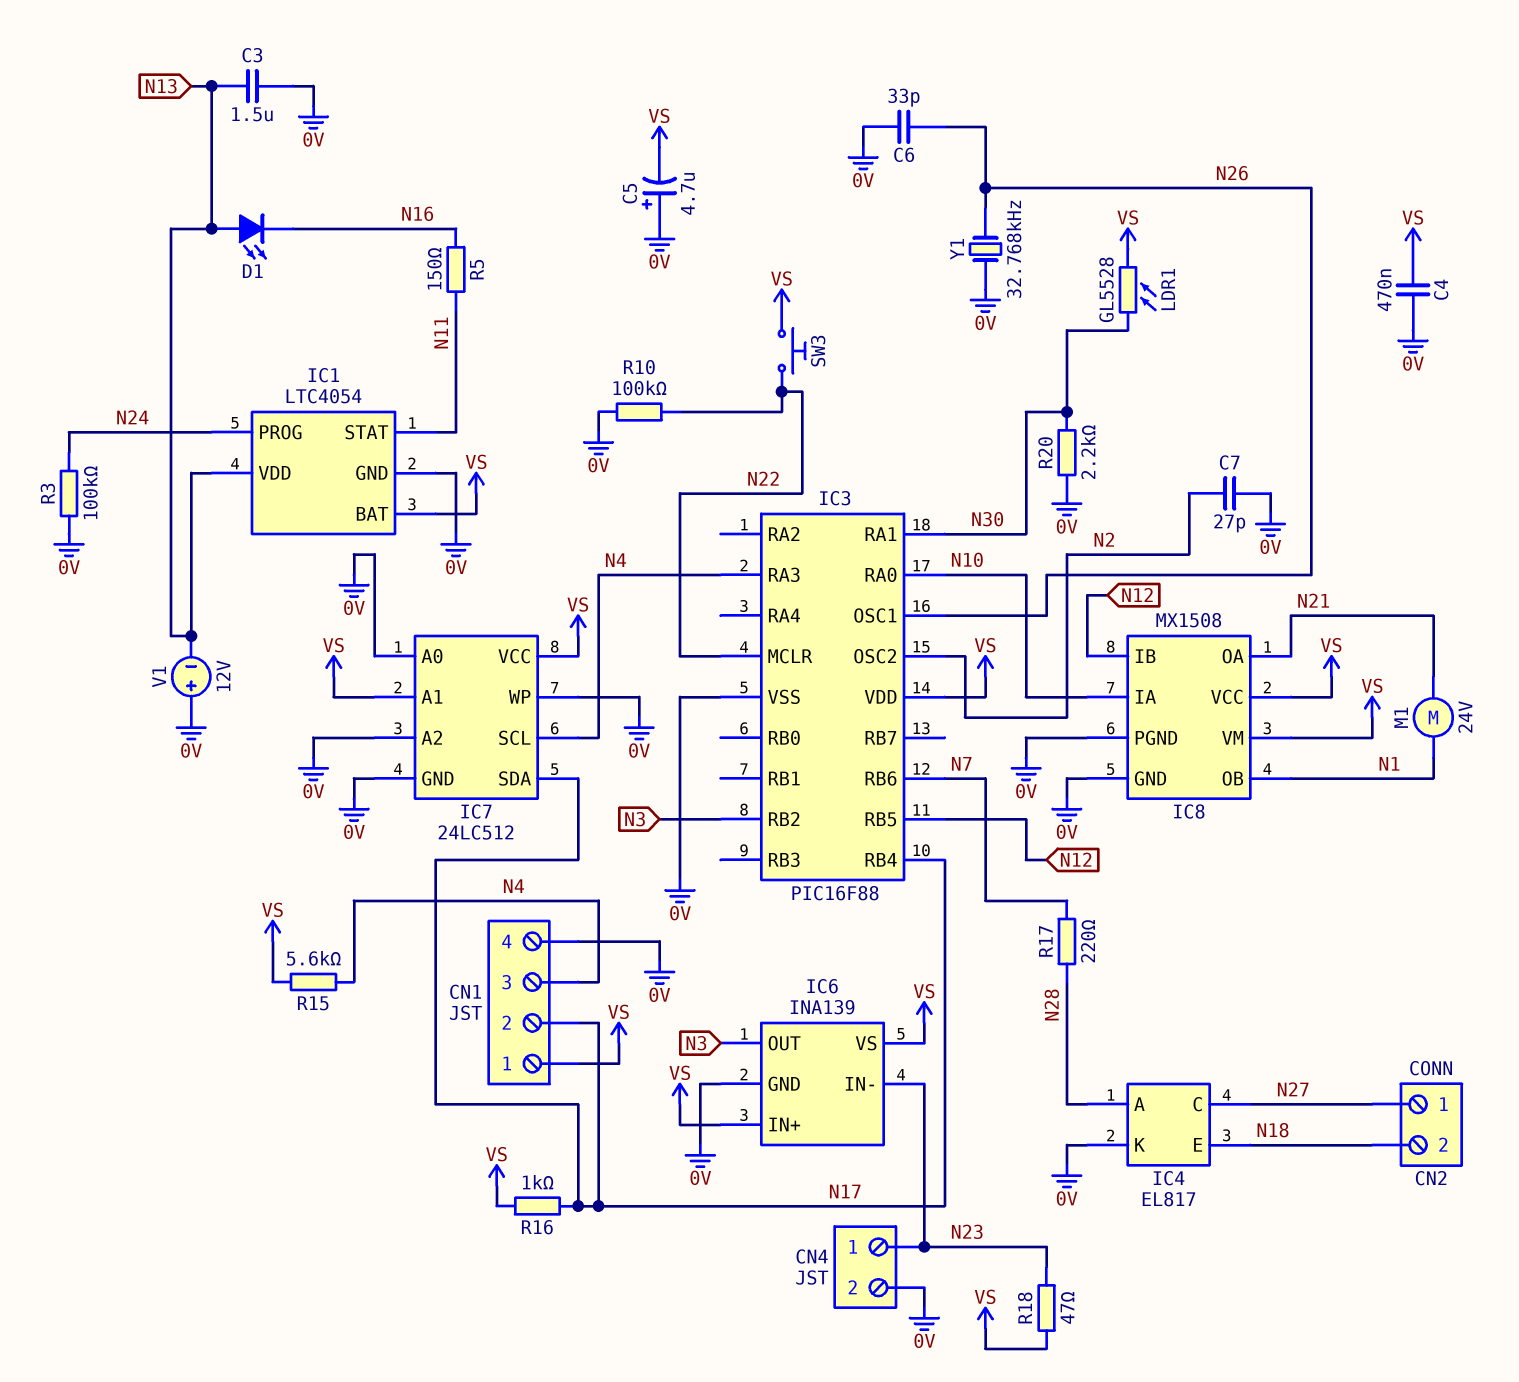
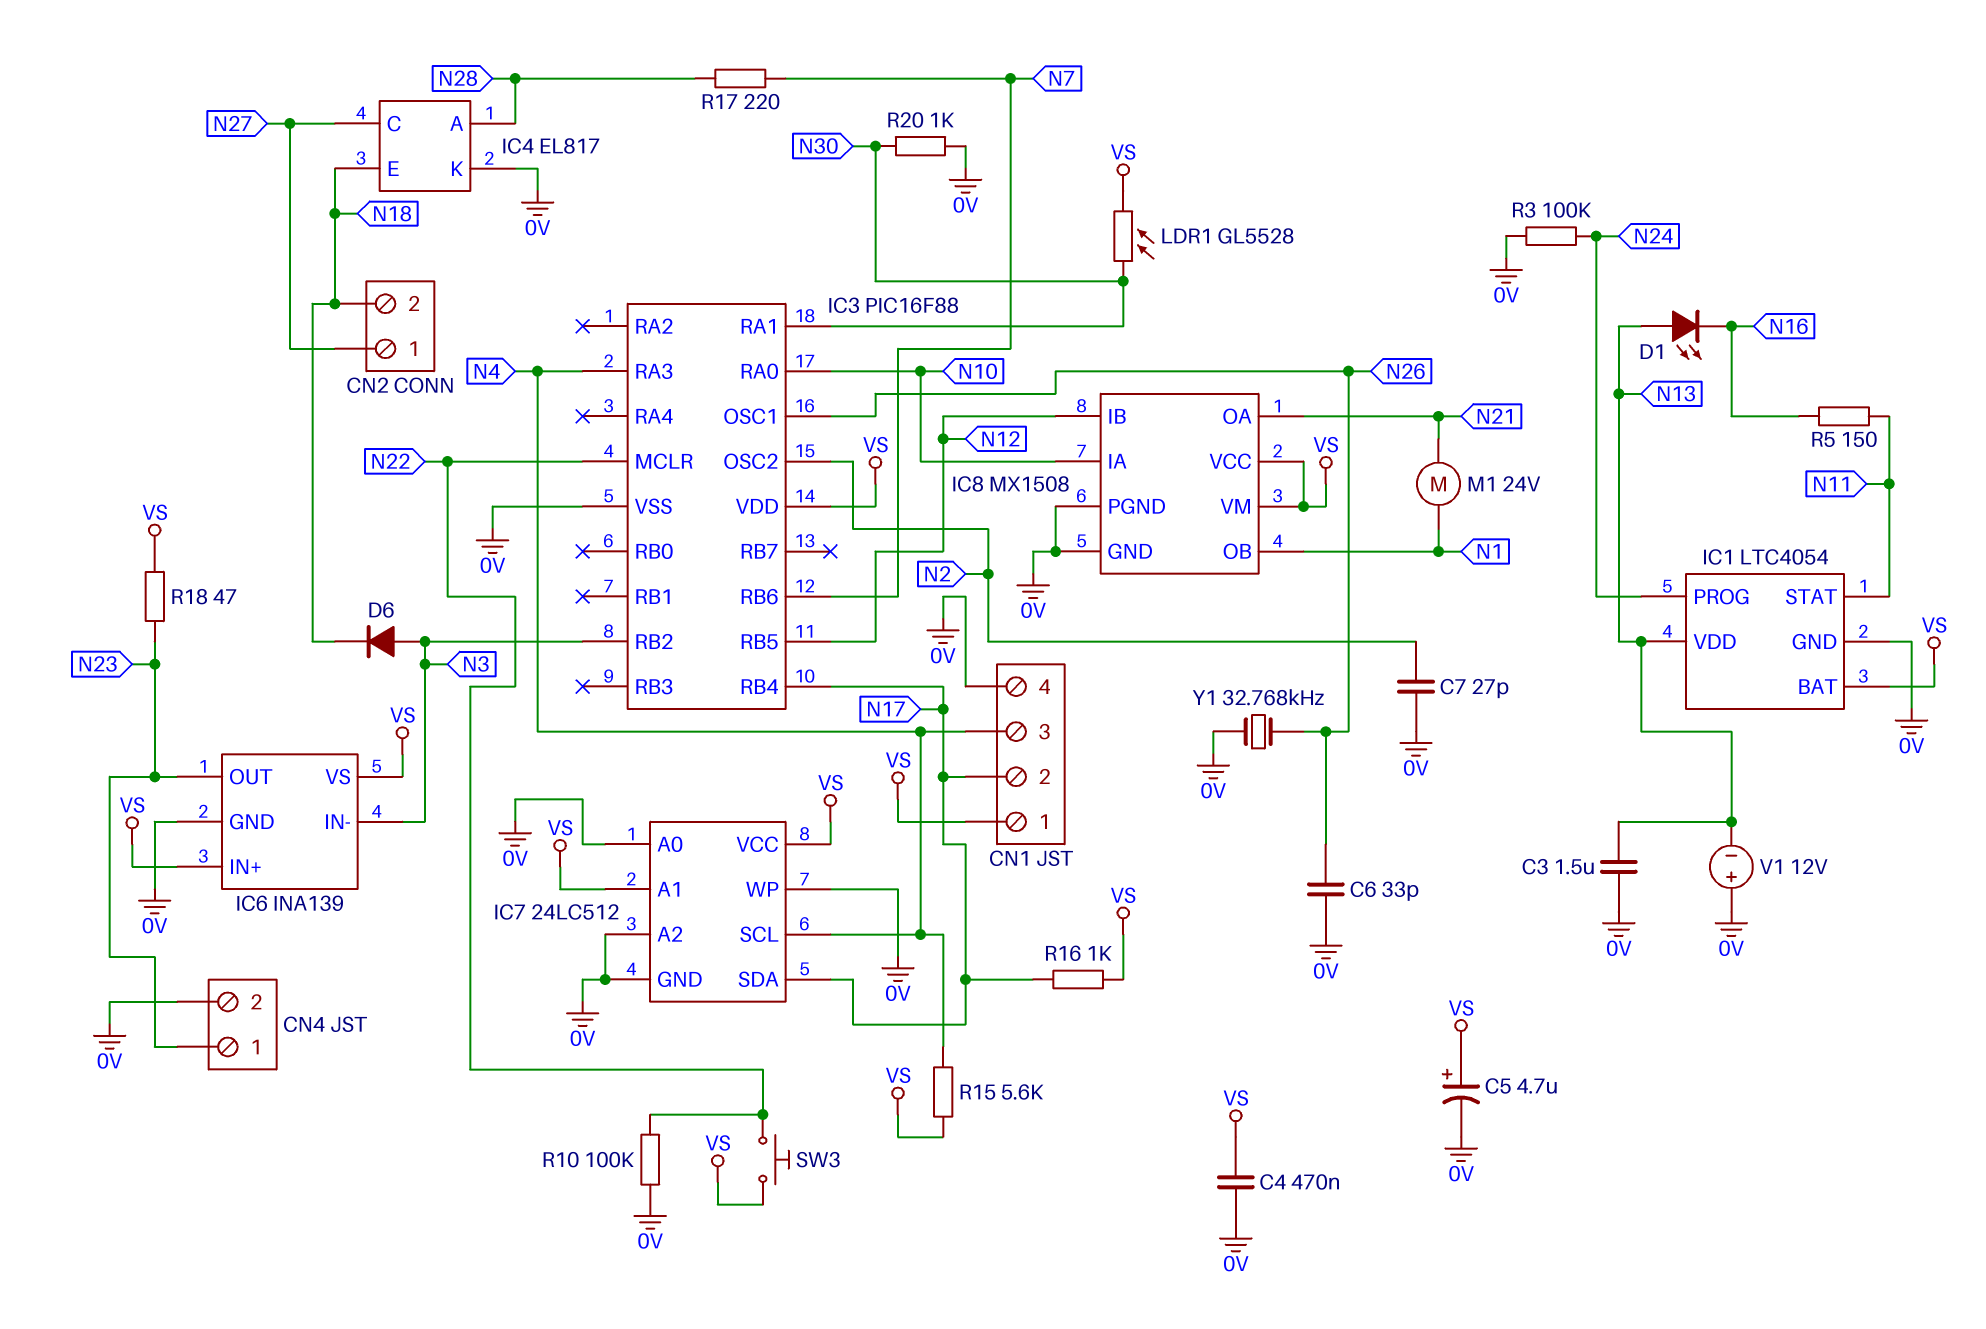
C5: 4.7uF (plus 0V, minus VS) -> 4.7uF (plus VS, minus 0V)
D6: none -> diode (A N3, K N18)
IC6 pin IN-: N23 -> N3
IC6 pin OUT: N3 -> N23
R20: 2.2k (0V, N30) -> 1k (0V, N30)

